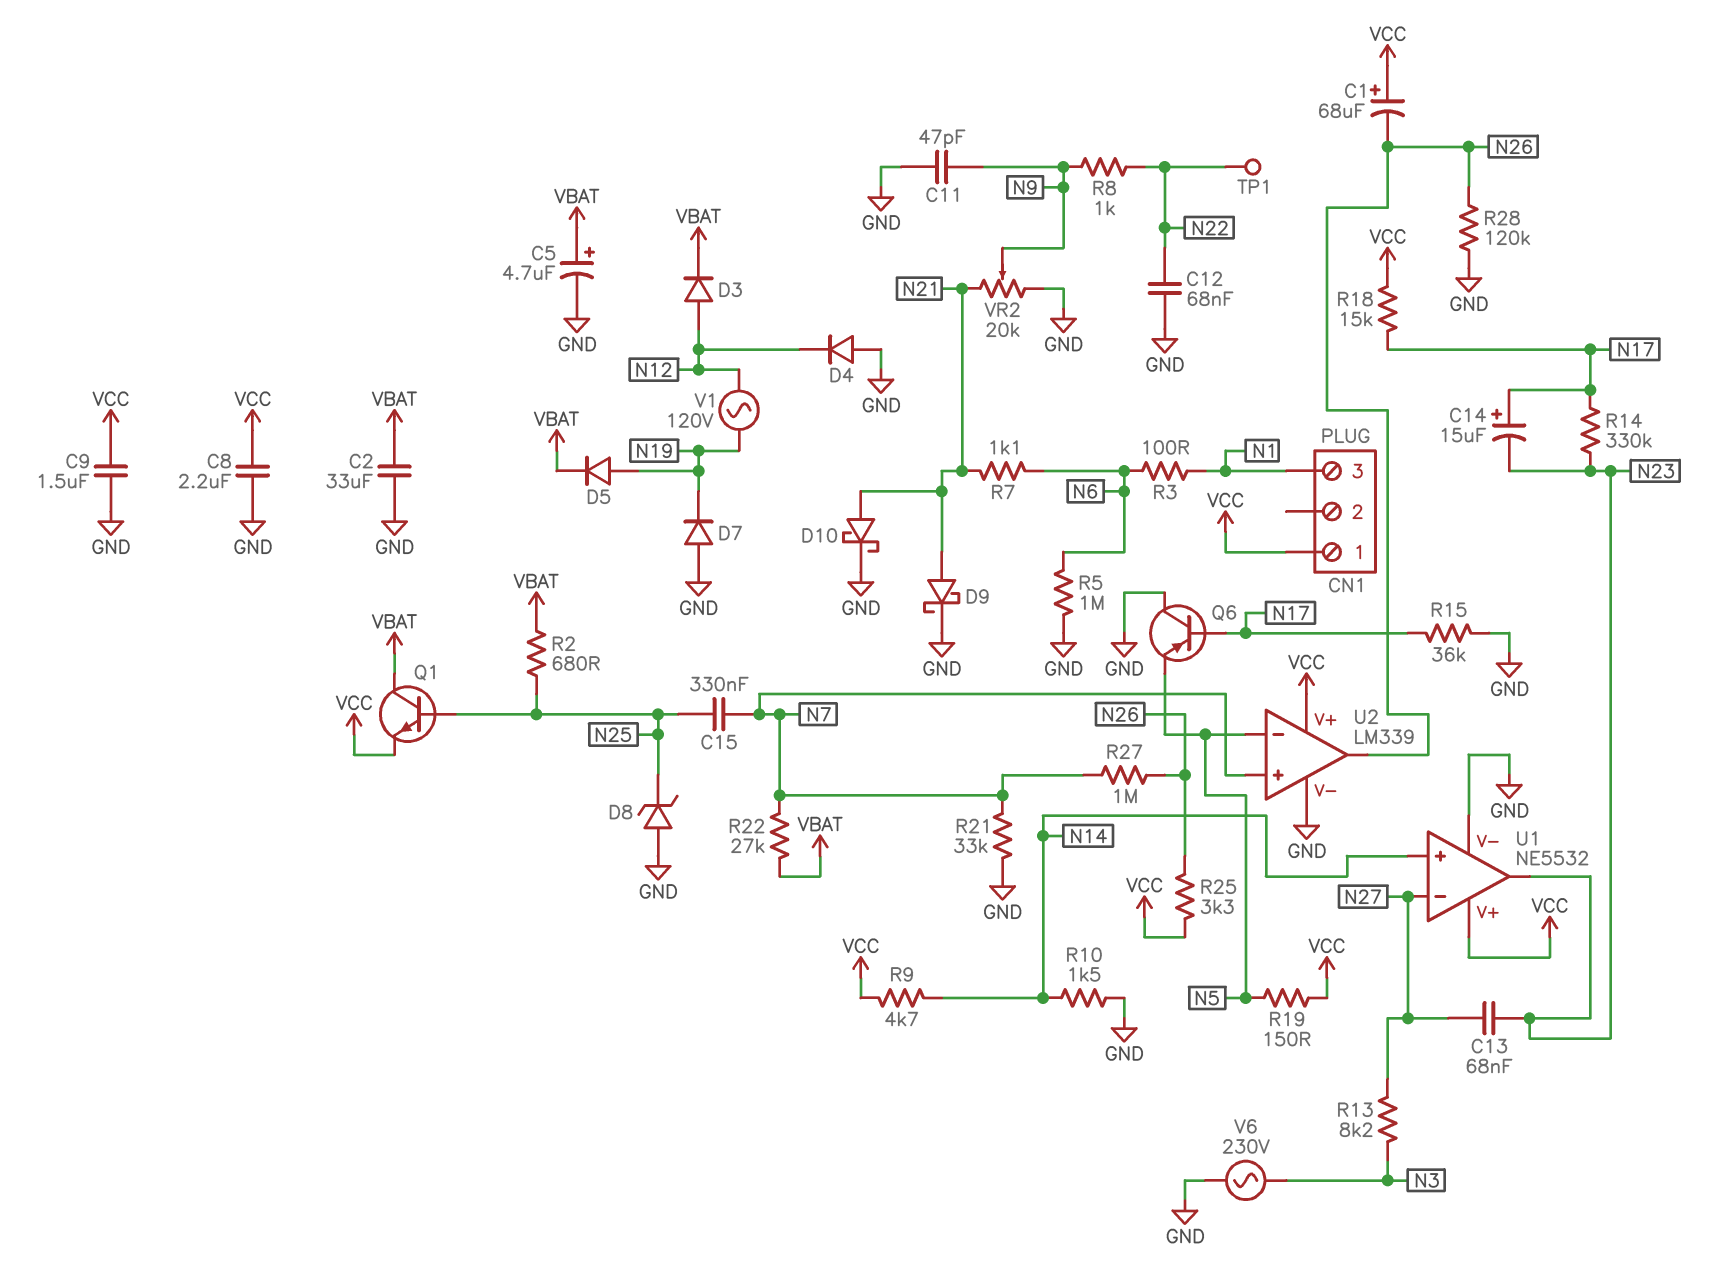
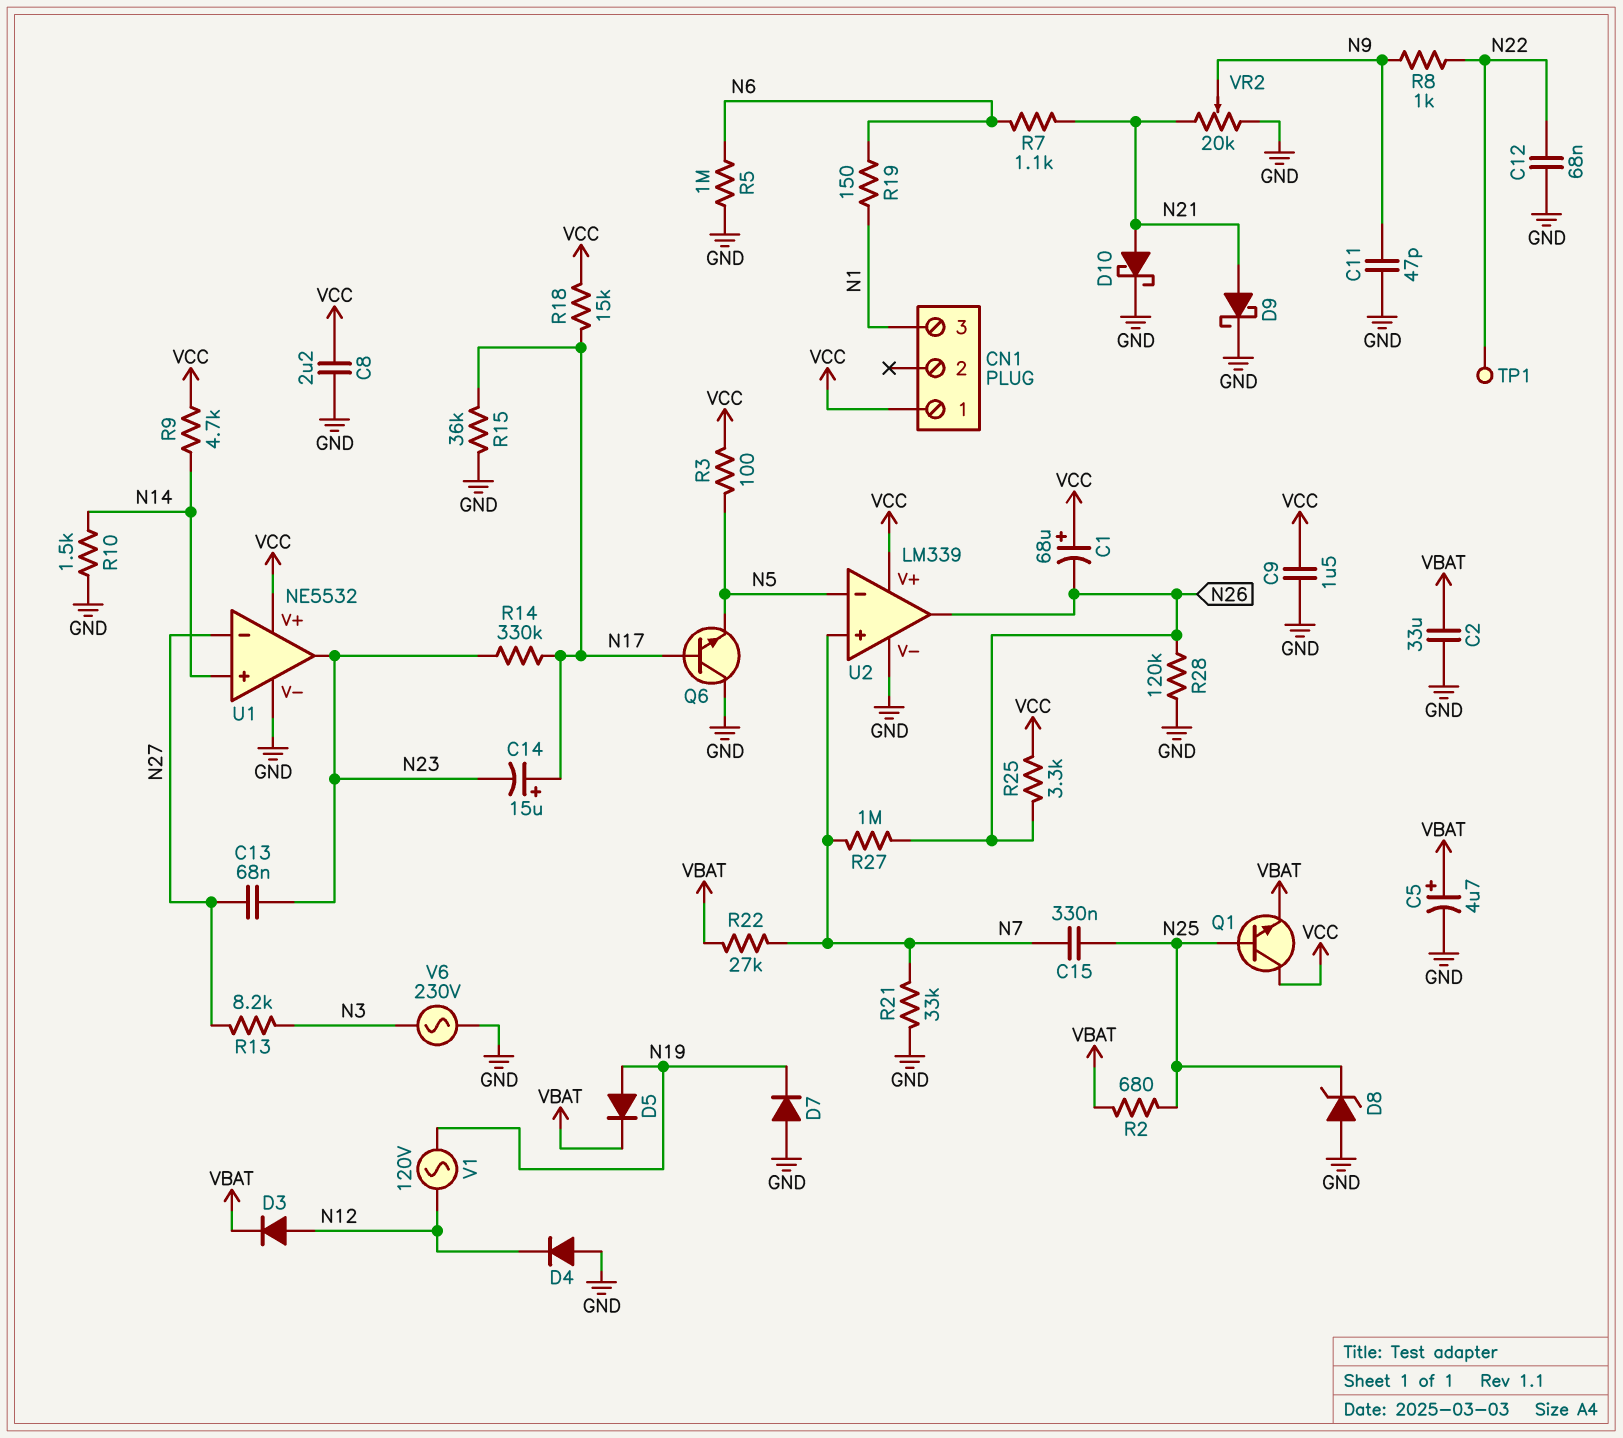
Q1: NPN (B N25, C VBAT, E VCC) -> NPN (B N25, C VCC, E VBAT)
Q6: PNP (B N17, C GND, E N5) -> NPN (B N17, C GND, E N5)
R3: 100 (N1, N6) -> 100 (N5, VCC)
R19: 150 (N5, VCC) -> 150 (N1, N6)

